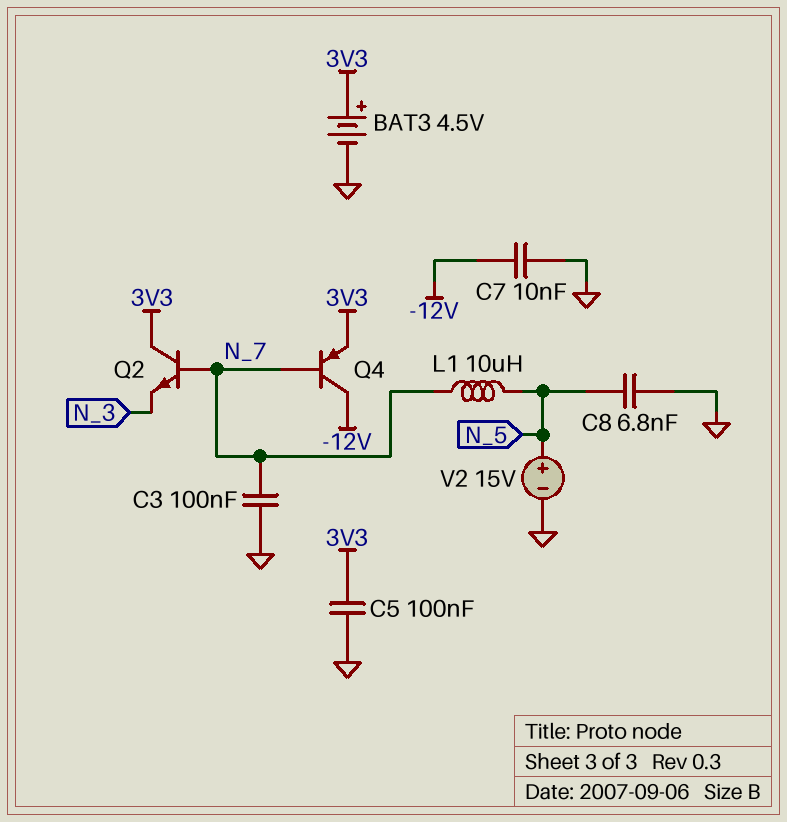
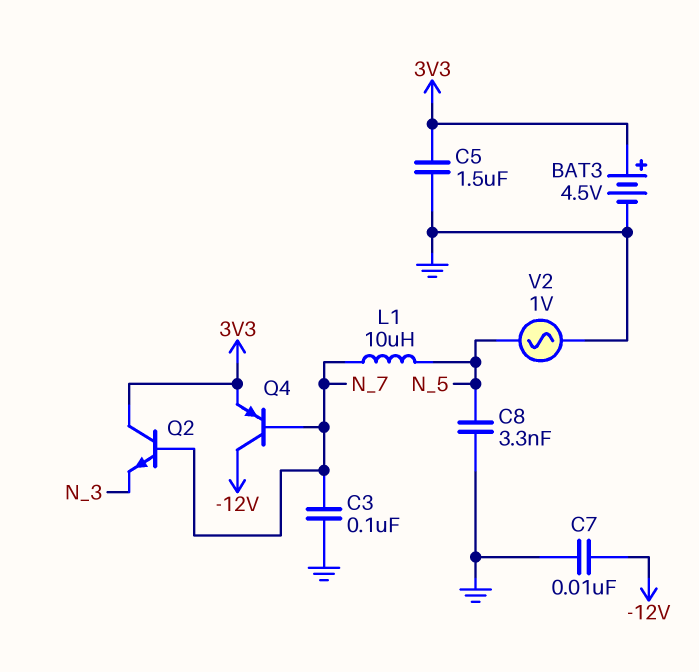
C5: 100nF (3V3, GND) -> 1.5uF (3V3, GND)
C8: 6.8nF (GND, N_5) -> 3.3nF (GND, N_5)
V2: 15V (plus N_5, minus GND) -> AC 1V (GND, N_5)

